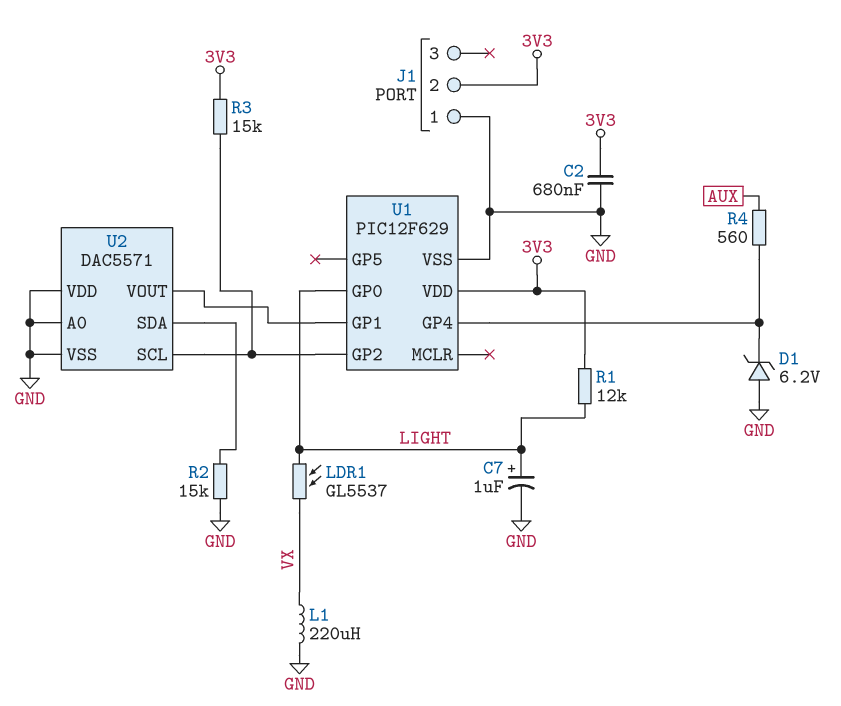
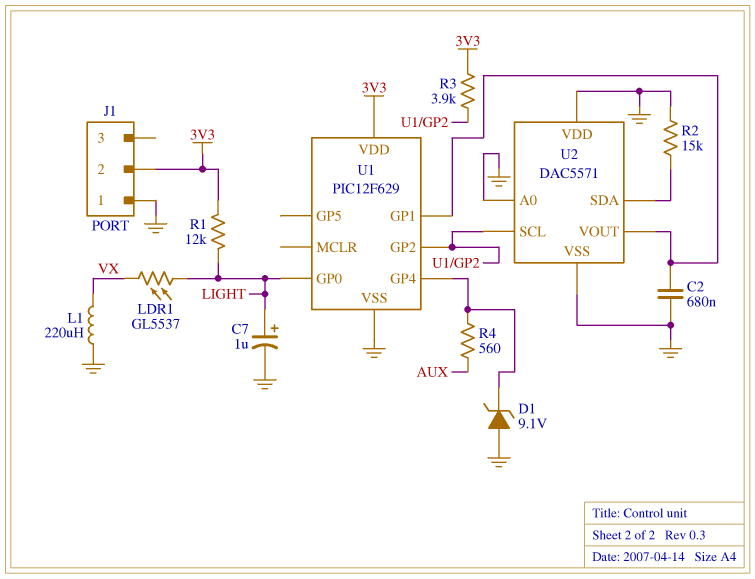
C2: 680nF (3V3, GND) -> 680nF (GND, U1/GP1)
D1: zener 6.2V (A GND, K U1/GP4) -> zener 9.1V (A GND, K U1/GP4)
R3: 15k (3V3, U1/GP2) -> 3.9k (3V3, U1/GP2)

